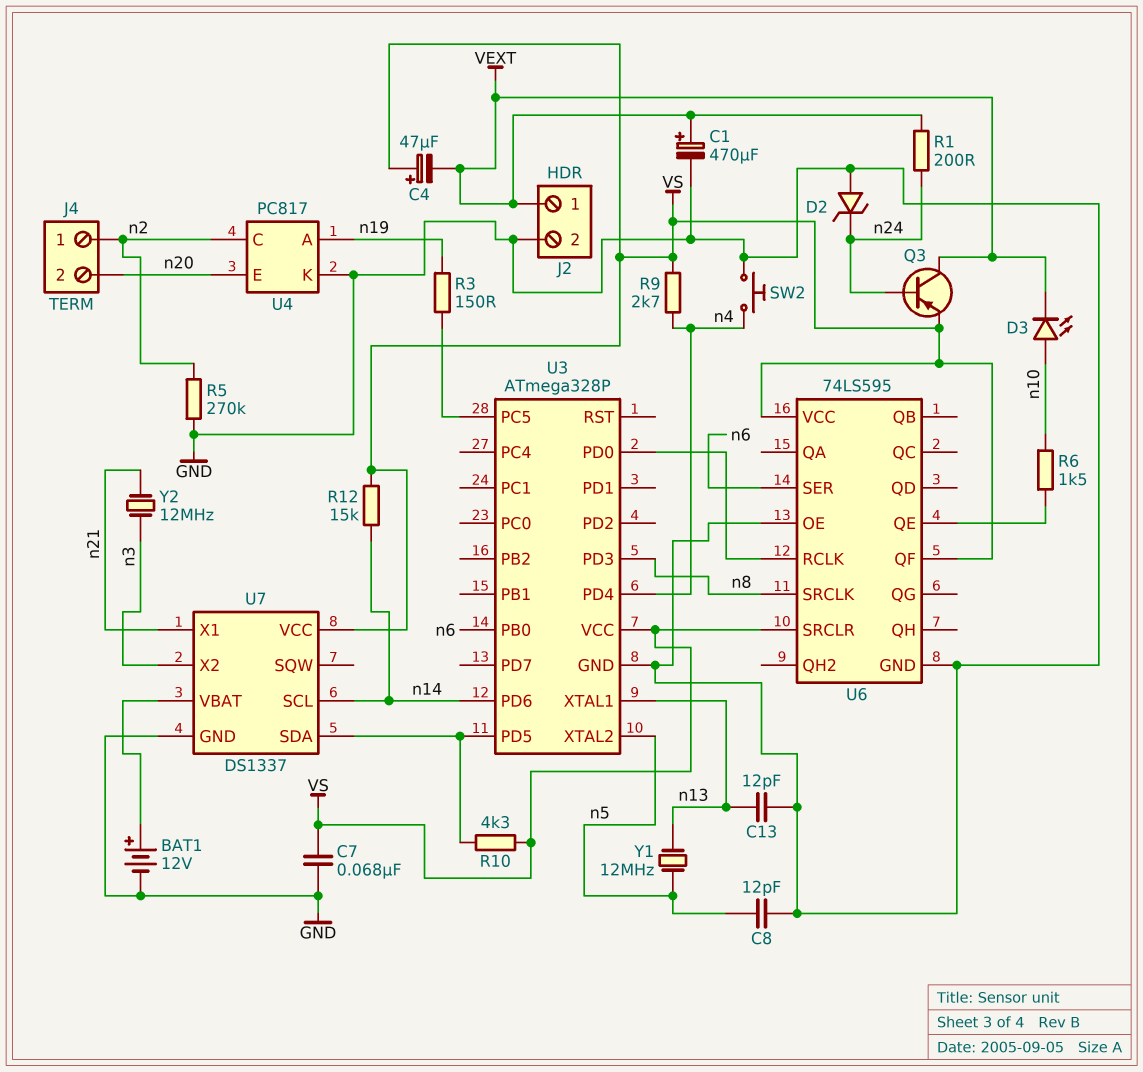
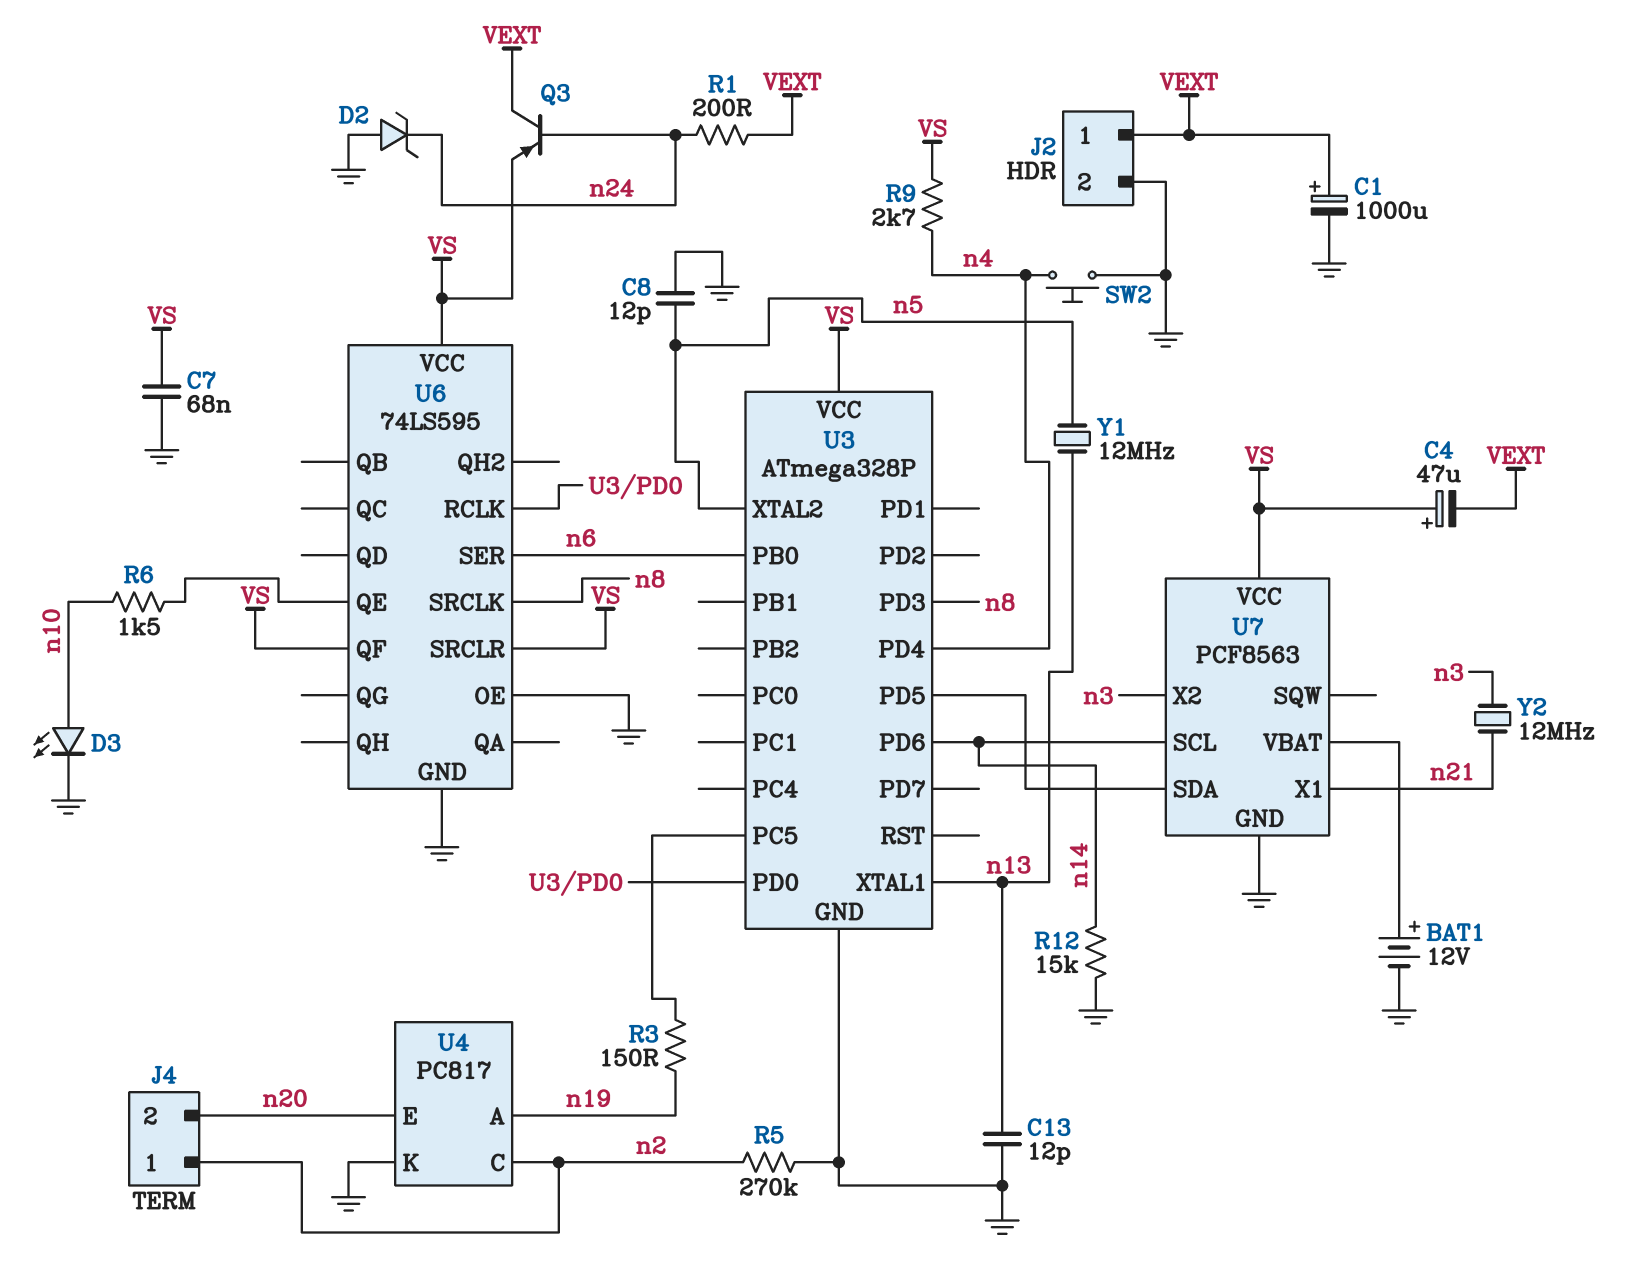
C1: 470uF (plus VEXT, minus GND) -> 1000uF (plus VEXT, minus GND)
D3: LED (A n10, K VEXT) -> LED (A n10, K GND)
R10: 4.3k (U3/PD5, VS) -> none
R12: 15k (VS, n14) -> 15k (GND, n14)
U7: DS1337 -> PCF8563

